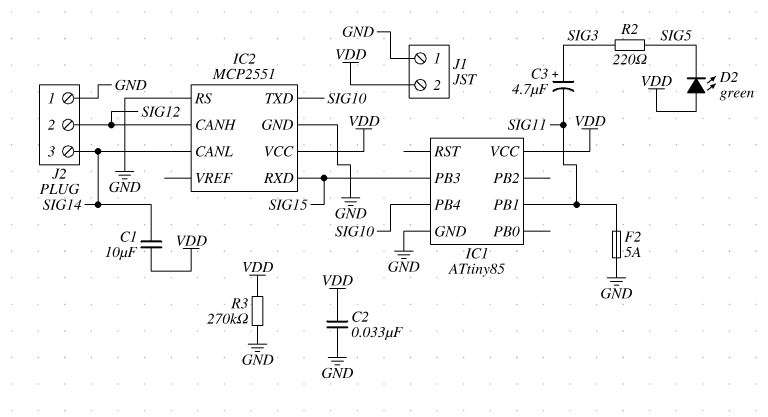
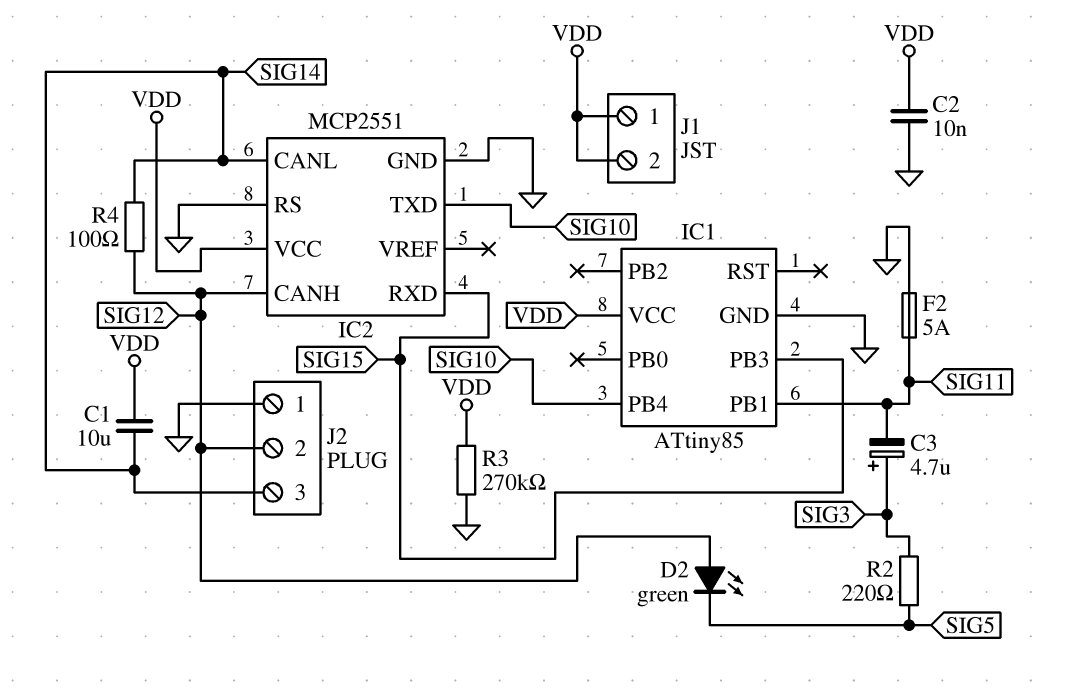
C2: 33nF (GND, VDD) -> 10nF (GND, VDD)
D2: LED green (A VDD, K SIG5) -> LED green (A SIG12, K SIG5)
J1 pin 1: GND -> VDD
R4: none -> 100 (SIG12, SIG14)

